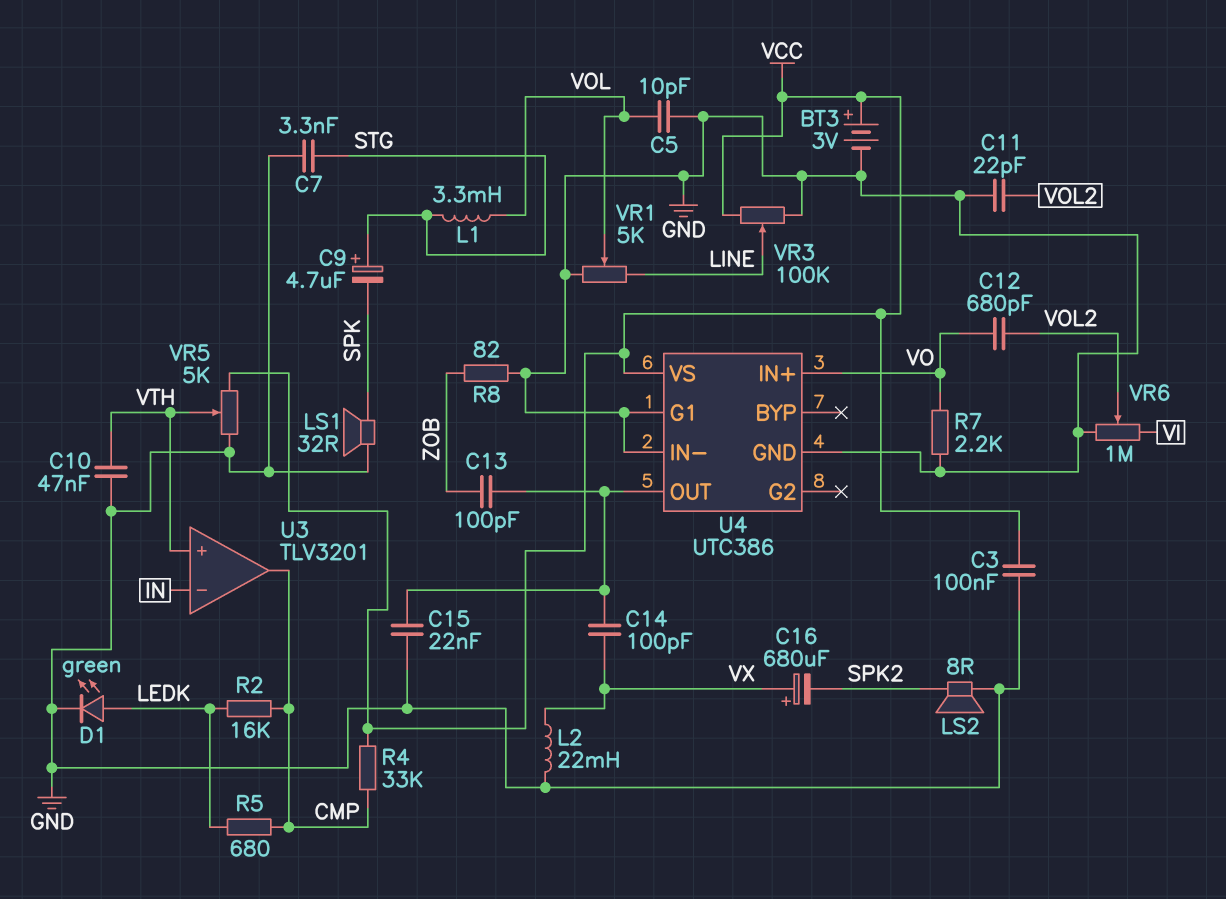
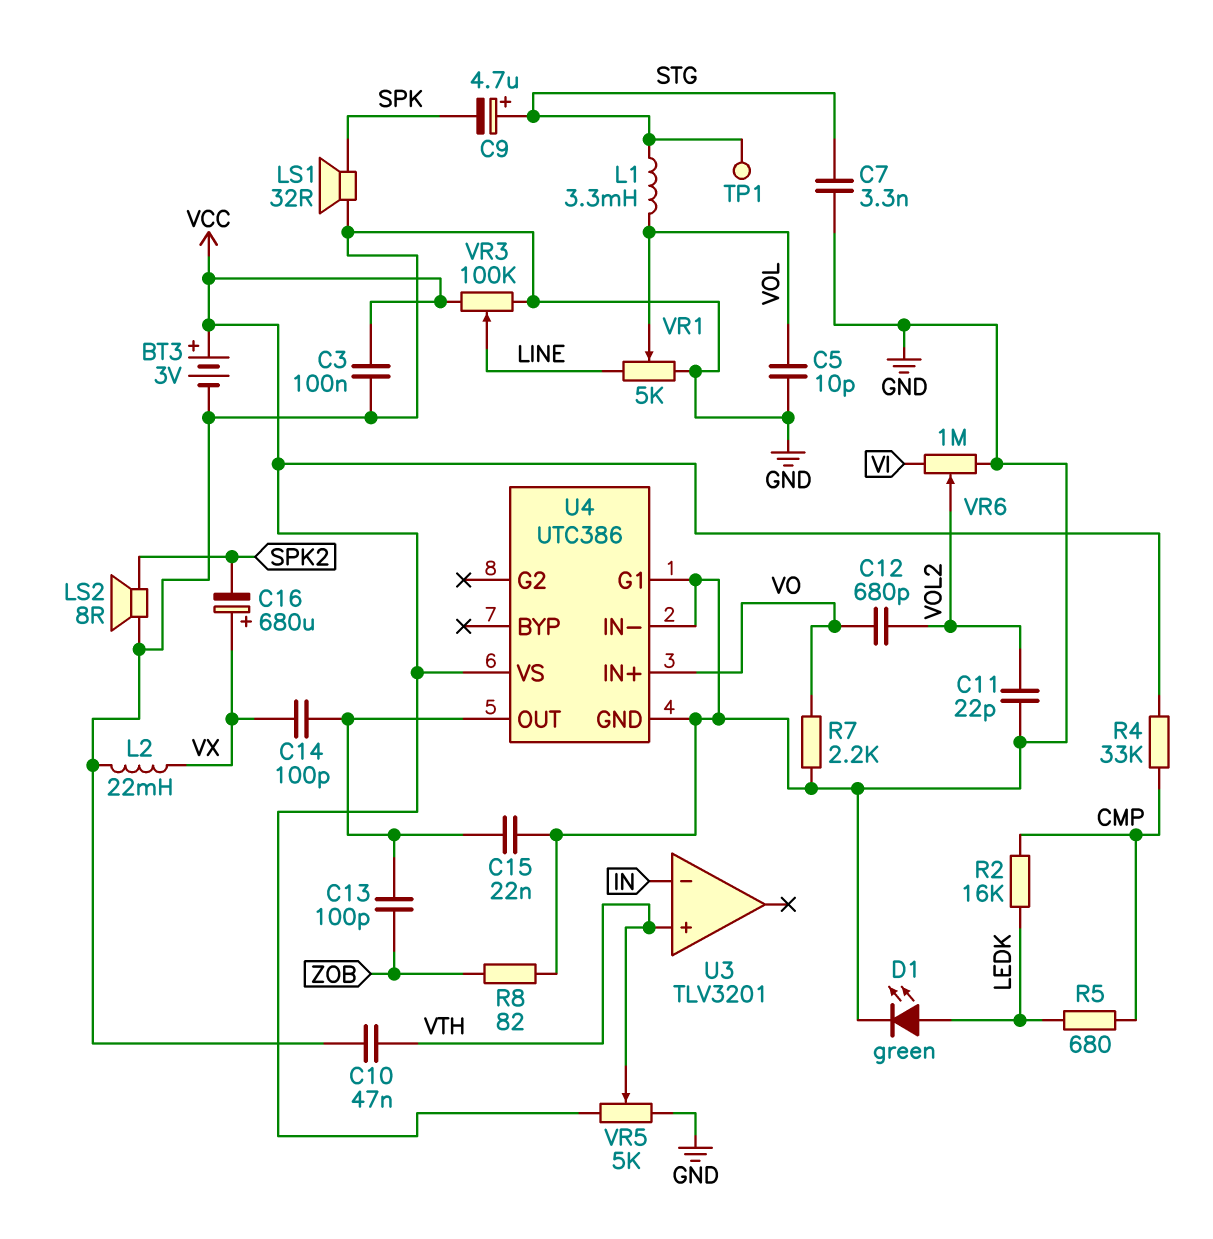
TP1: none -> test point (STG)
U3 pin out: CMP -> none

